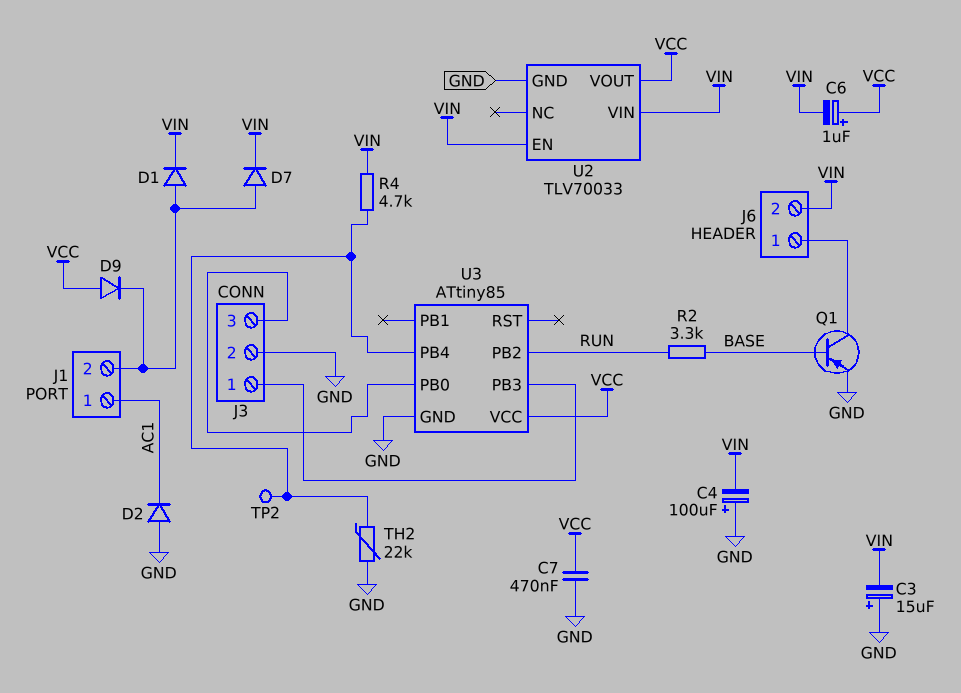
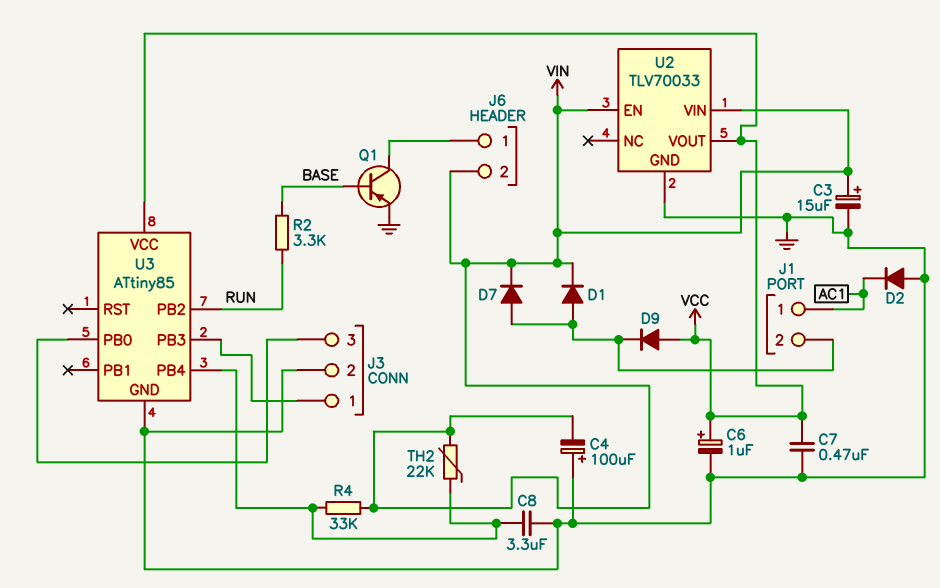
C3: 15uF (plus GND, minus VIN) -> 15uF (plus VIN, minus GND)
C6: 1uF (plus VCC, minus VIN) -> 1uF (plus VCC, minus GND)
C8: none -> 3.3uF (GND, U3/PB4)
R4: 4.7k (U3/PB4, VIN) -> 33k (U3/PB4, VIN)
TH2: 22k (GND, U3/PB4) -> 22k (U3/PB4, VIN)
TP2: test point (U3/PB4) -> none

